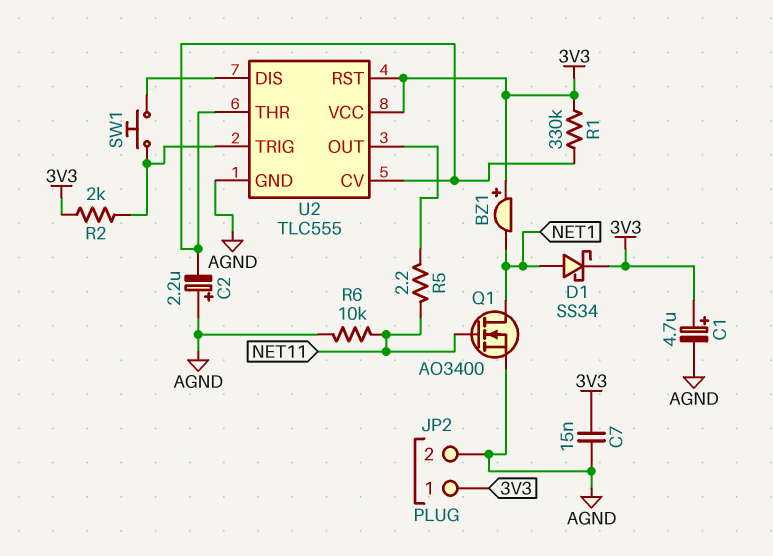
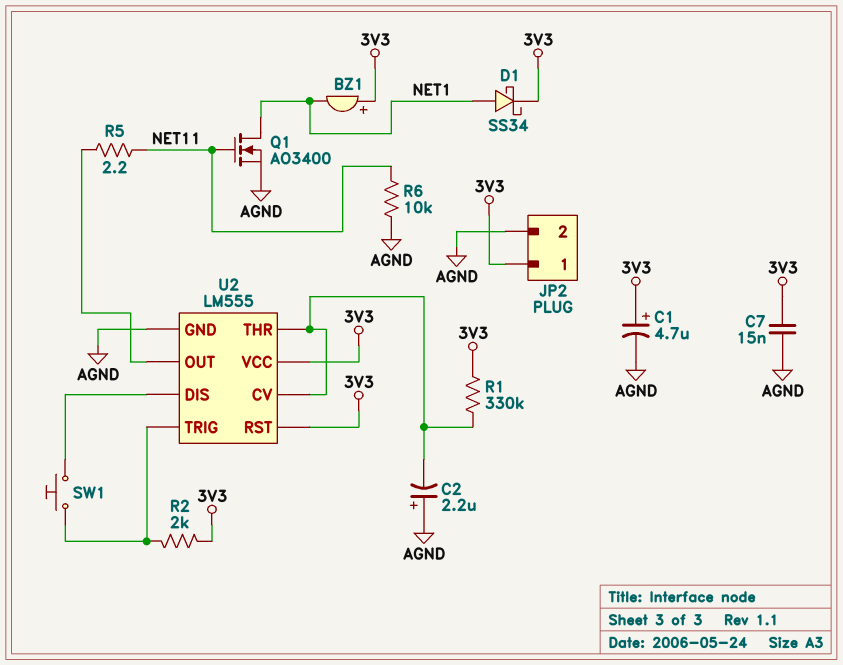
U2: TLC555 -> LM555

